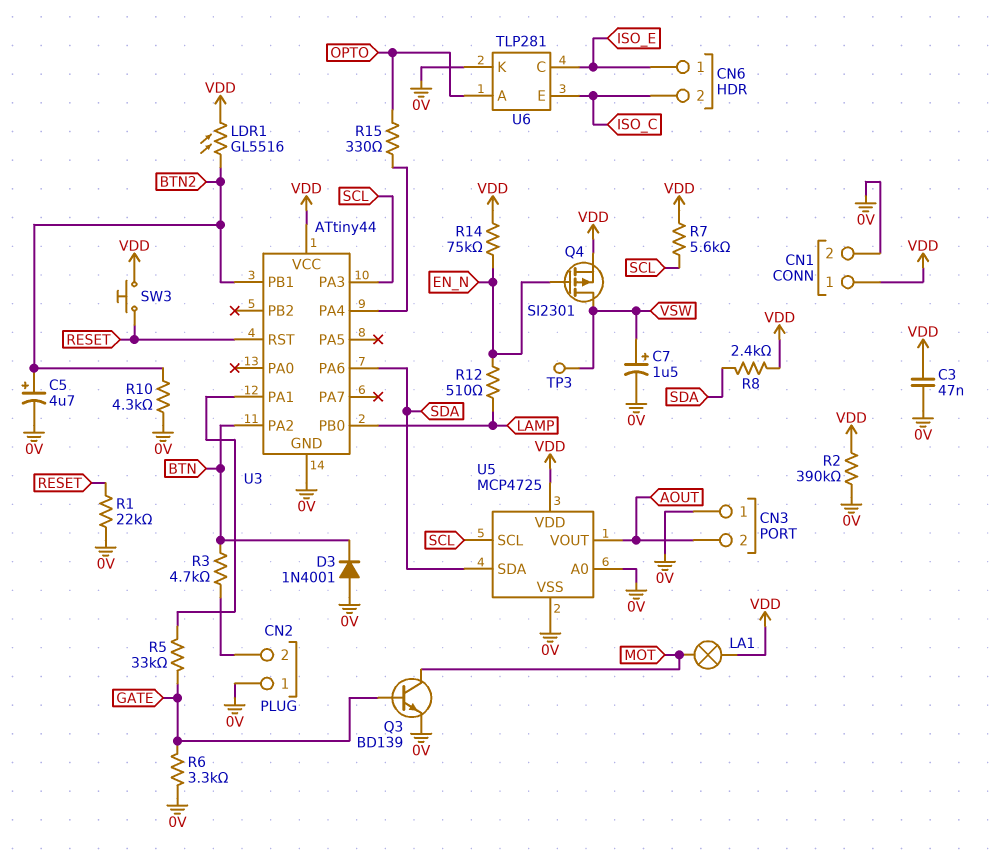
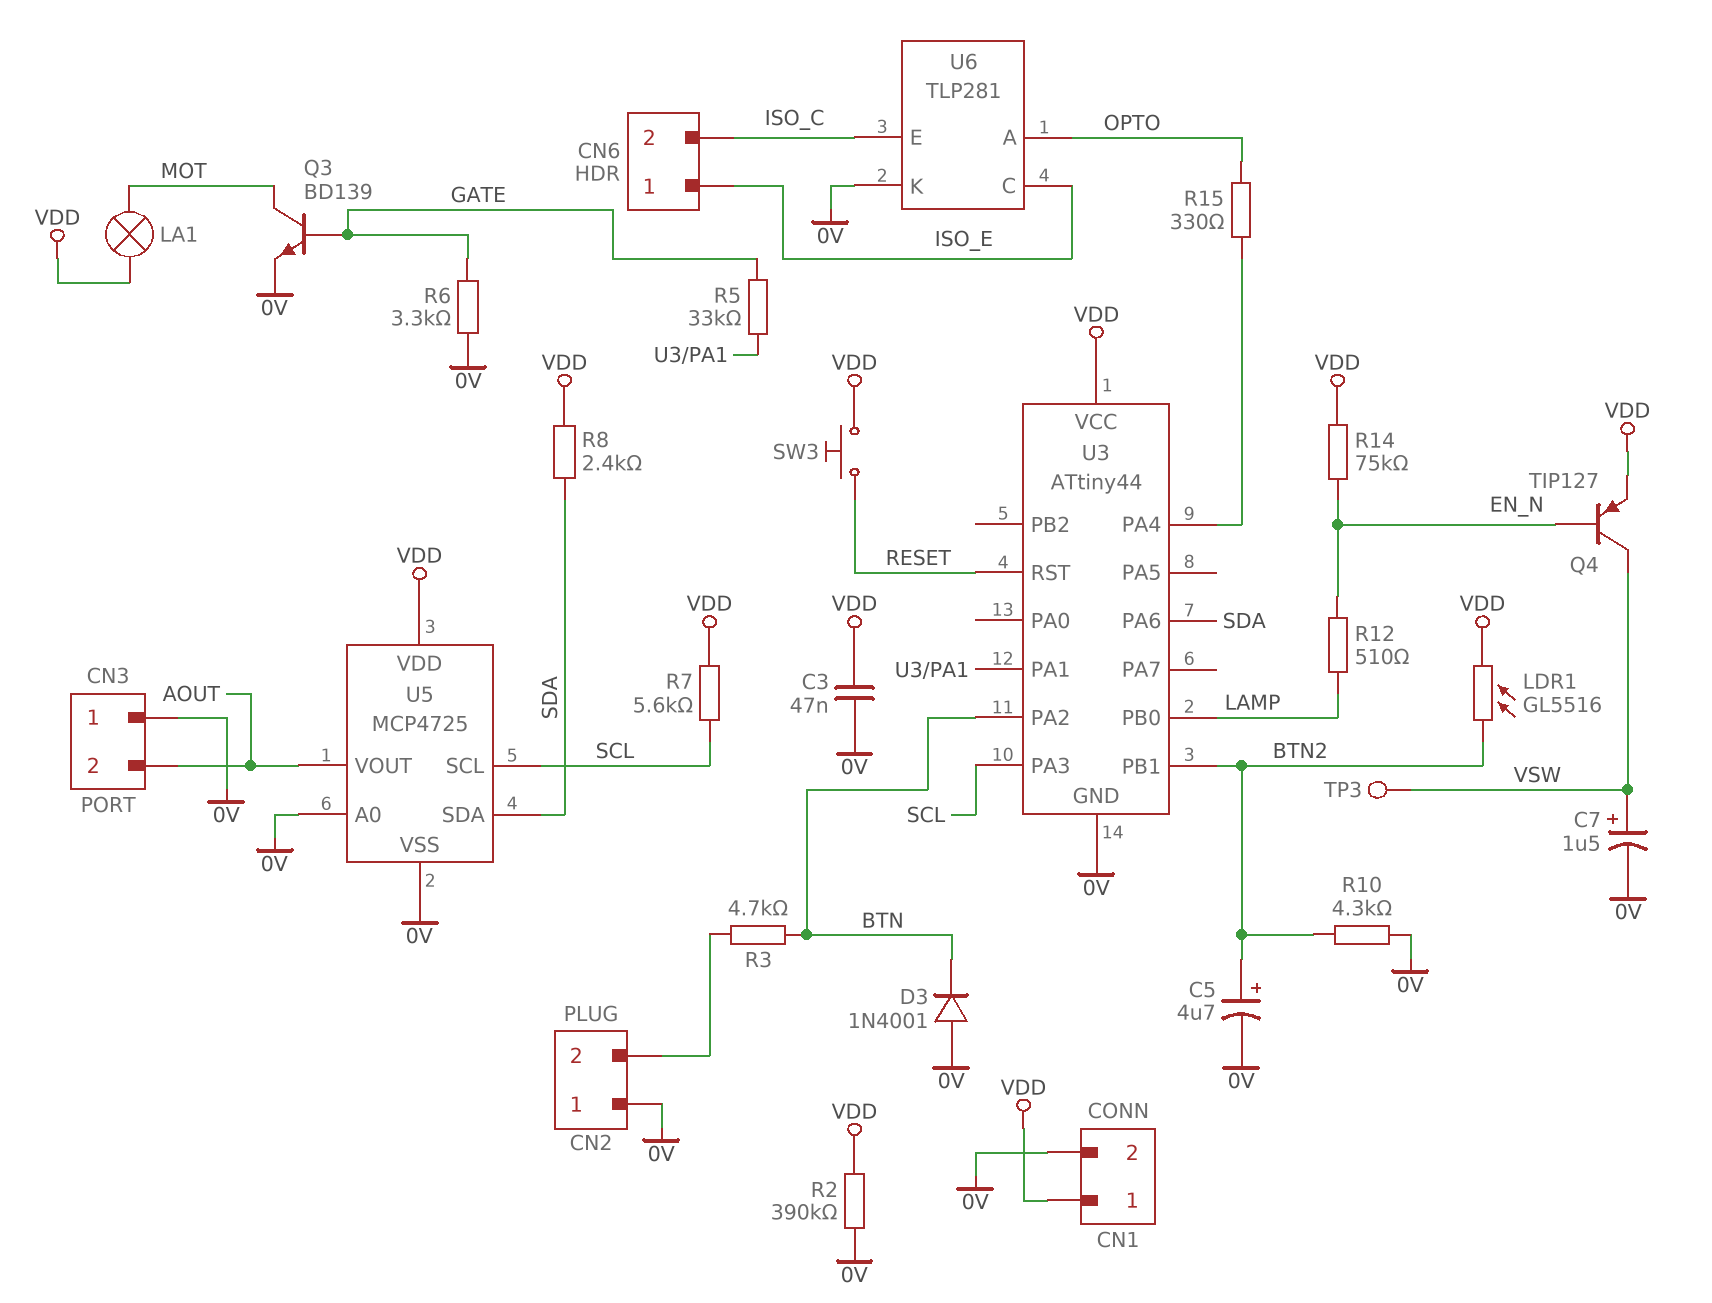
Q4: PMOS SI2301 (G EN_N, D VSW, S VDD) -> PNP TIP127 (B EN_N, C VSW, E VDD)
R1: 22k (0V, RESET) -> none

